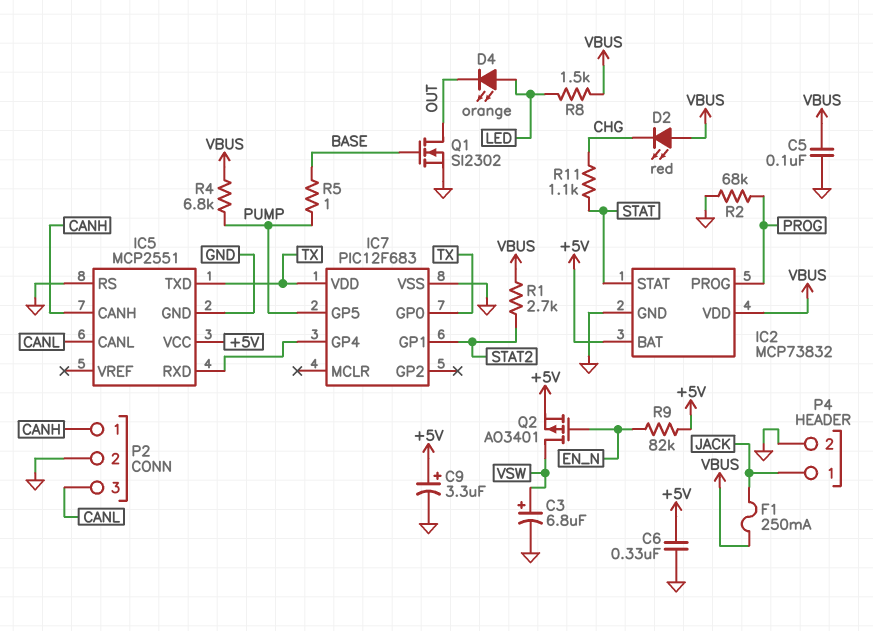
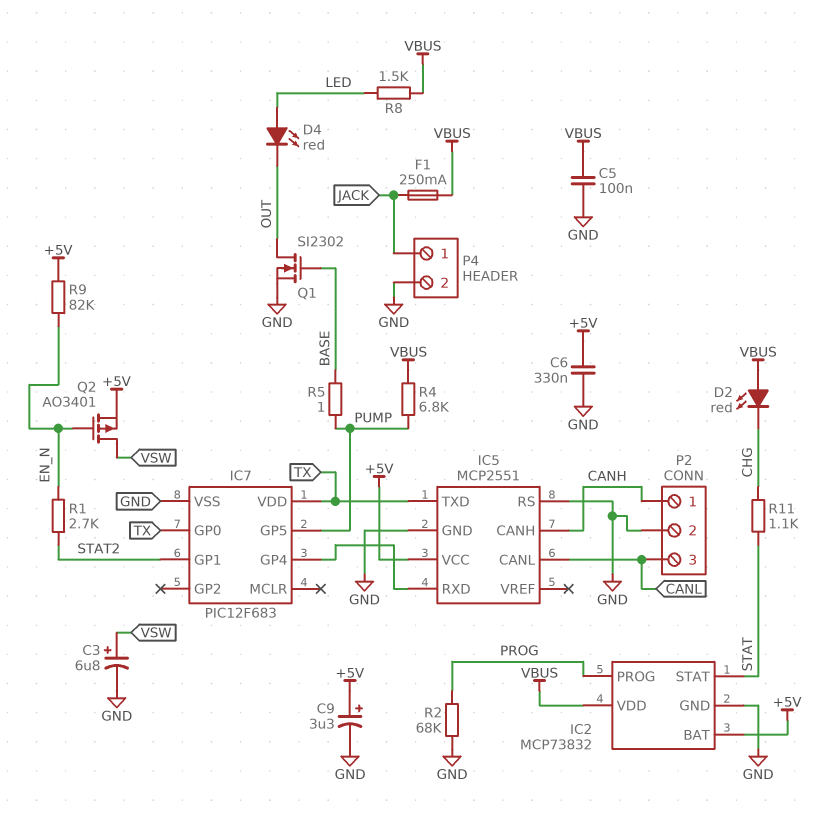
D4: LED orange (A LED, K OUT) -> LED red (A LED, K OUT)
R1: 2.7k (STAT2, VBUS) -> 2.7k (EN_N, STAT2)

